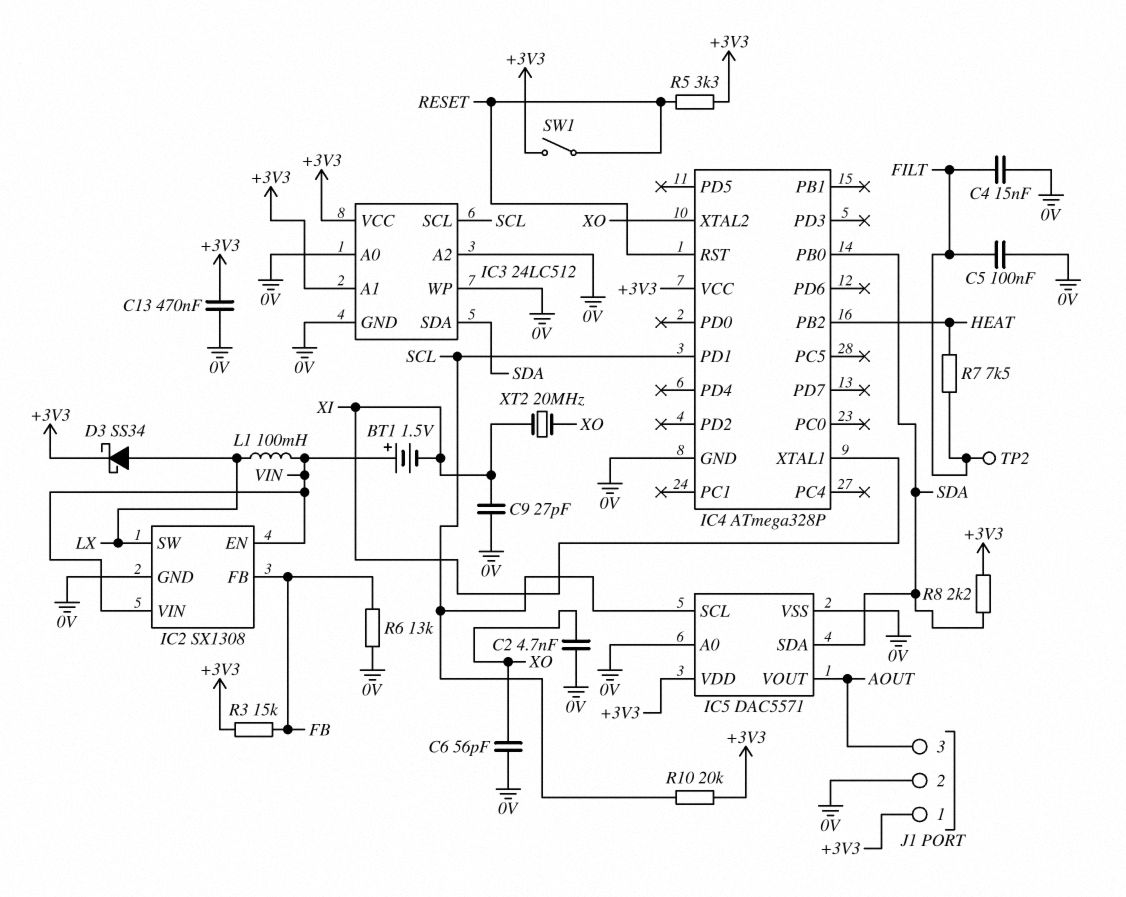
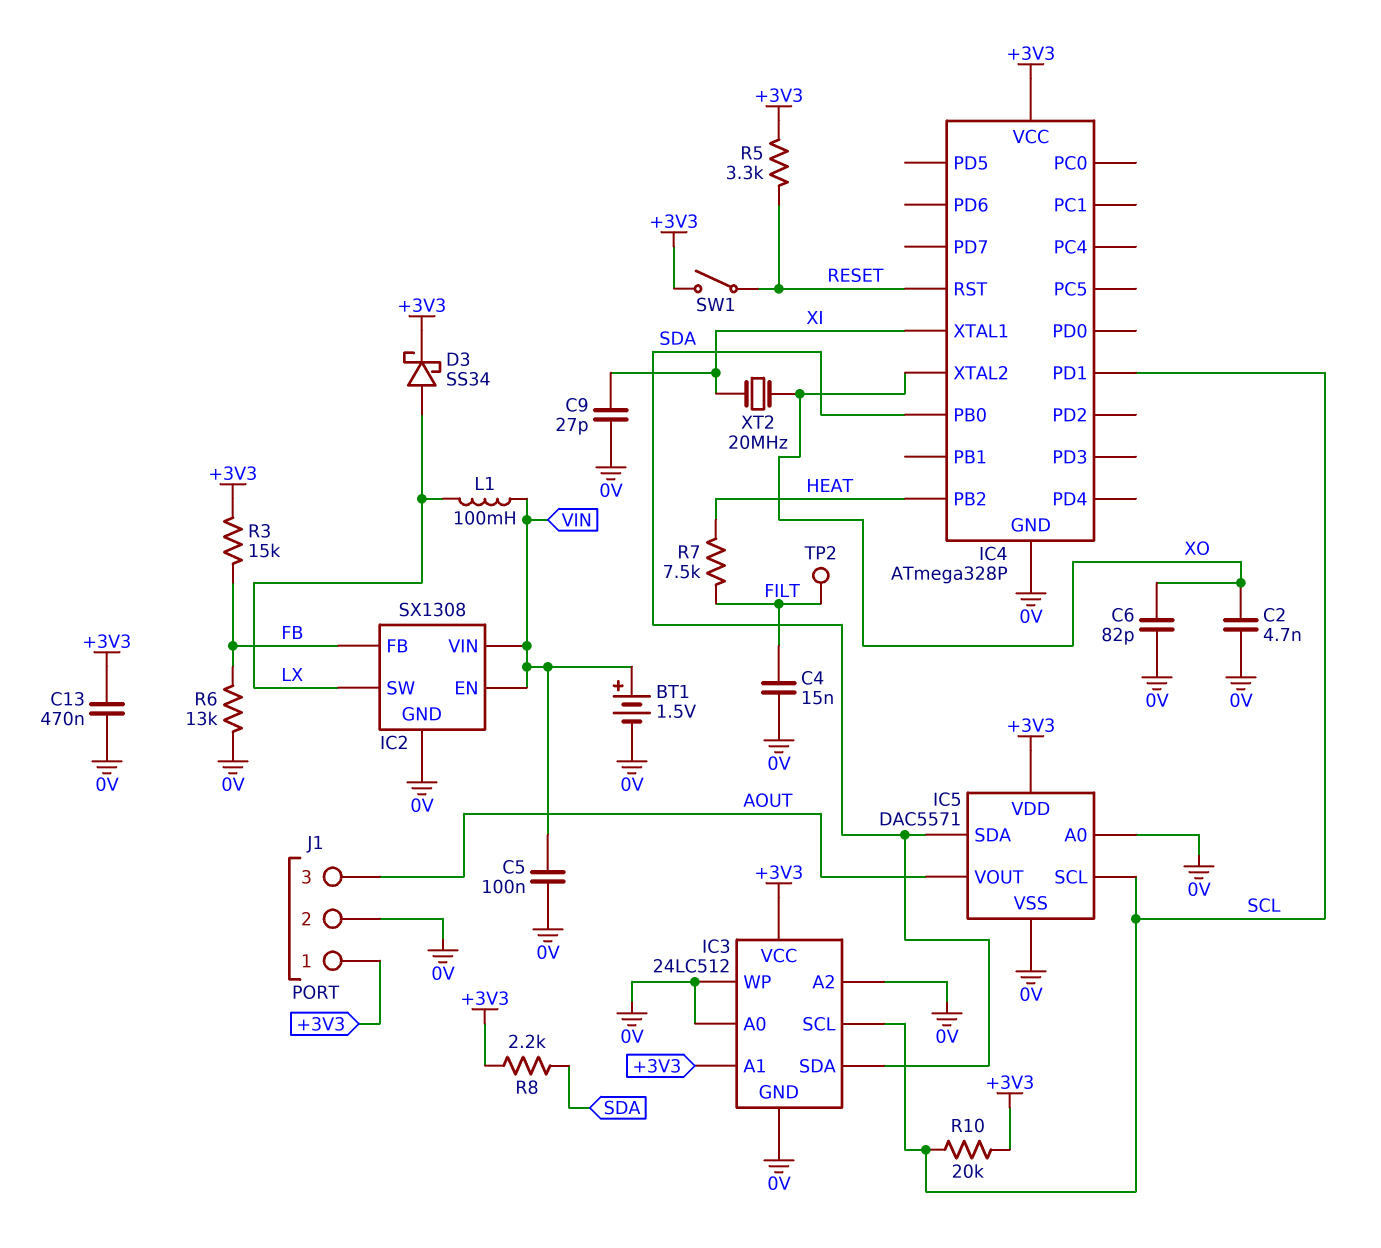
BT1: 1.5V (plus VIN, minus XI) -> 1.5V (plus VIN, minus 0V)
C5: 100nF (0V, FILT) -> 100nF (0V, VIN)
C6: 56pF (0V, XO) -> 82pF (0V, XO)

